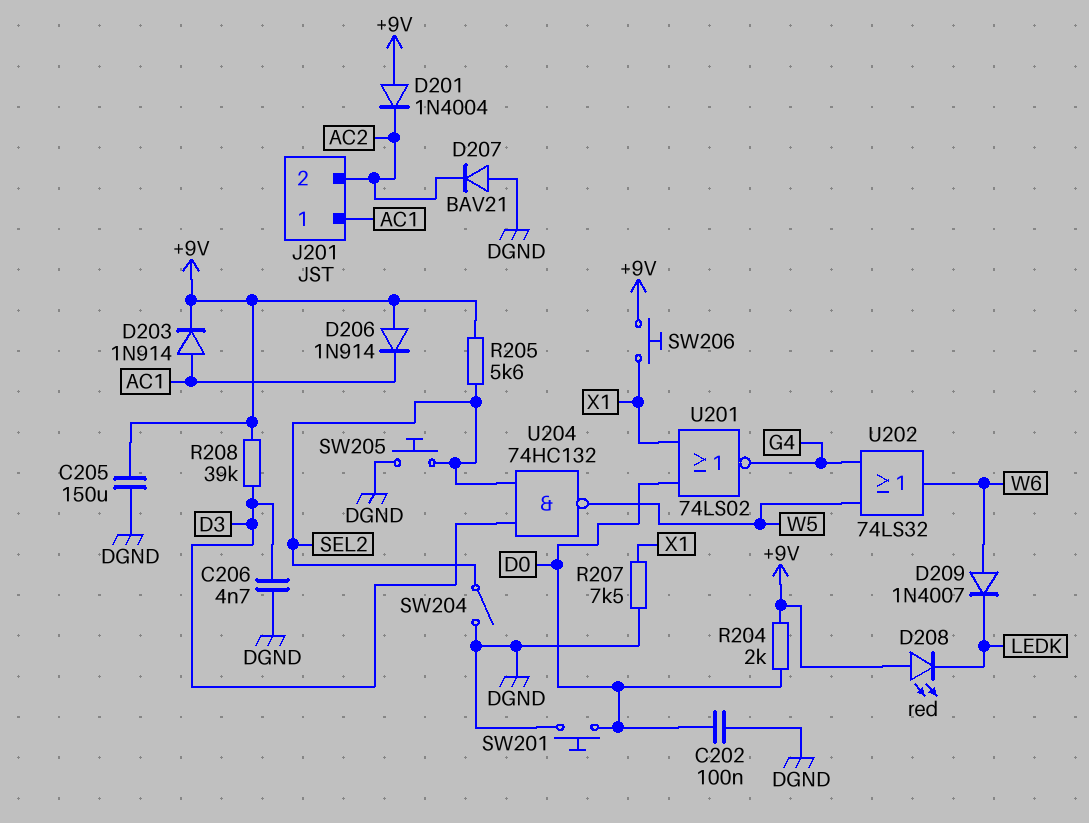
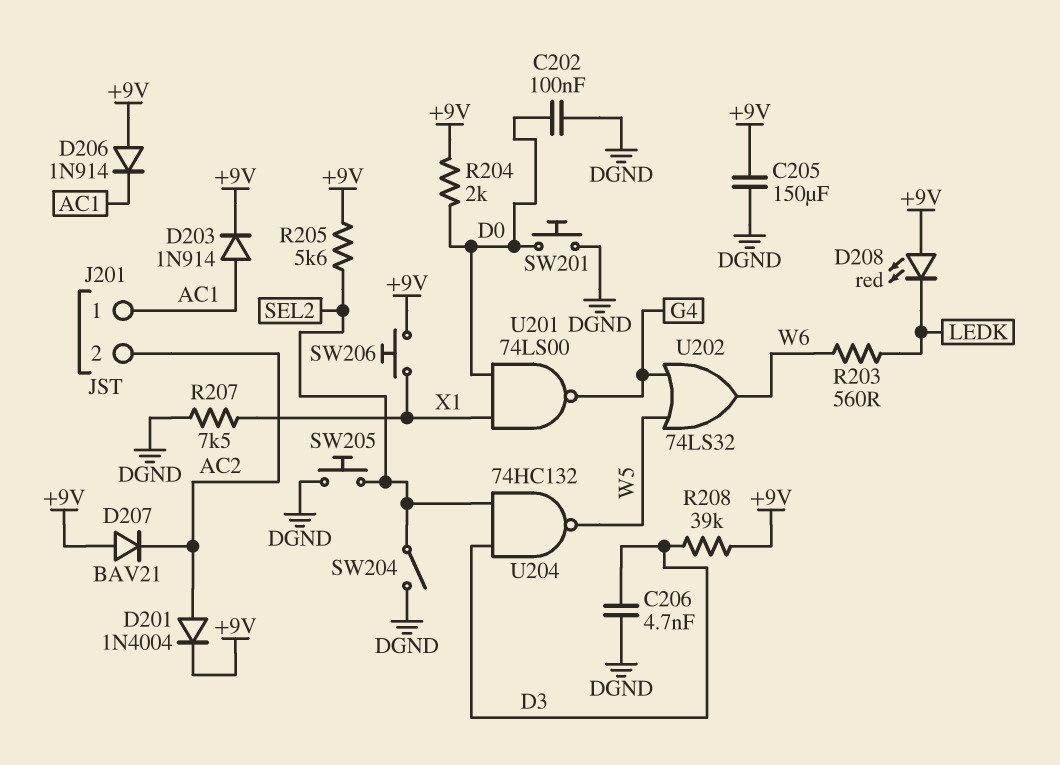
D201: diode 1N4004 (A +9V, K AC2) -> diode 1N4004 (A AC2, K +9V)
D207: diode BAV21 (A DGND, K AC2) -> diode BAV21 (A +9V, K AC2)
D209: diode 1N4007 (A W6, K LEDK) -> none
R203: none -> 560 (LEDK, W6)
U201: NOR 74LS02 (in D0, in X1, out G4) -> NAND 74LS00 (in D0, in X1, out G4)

